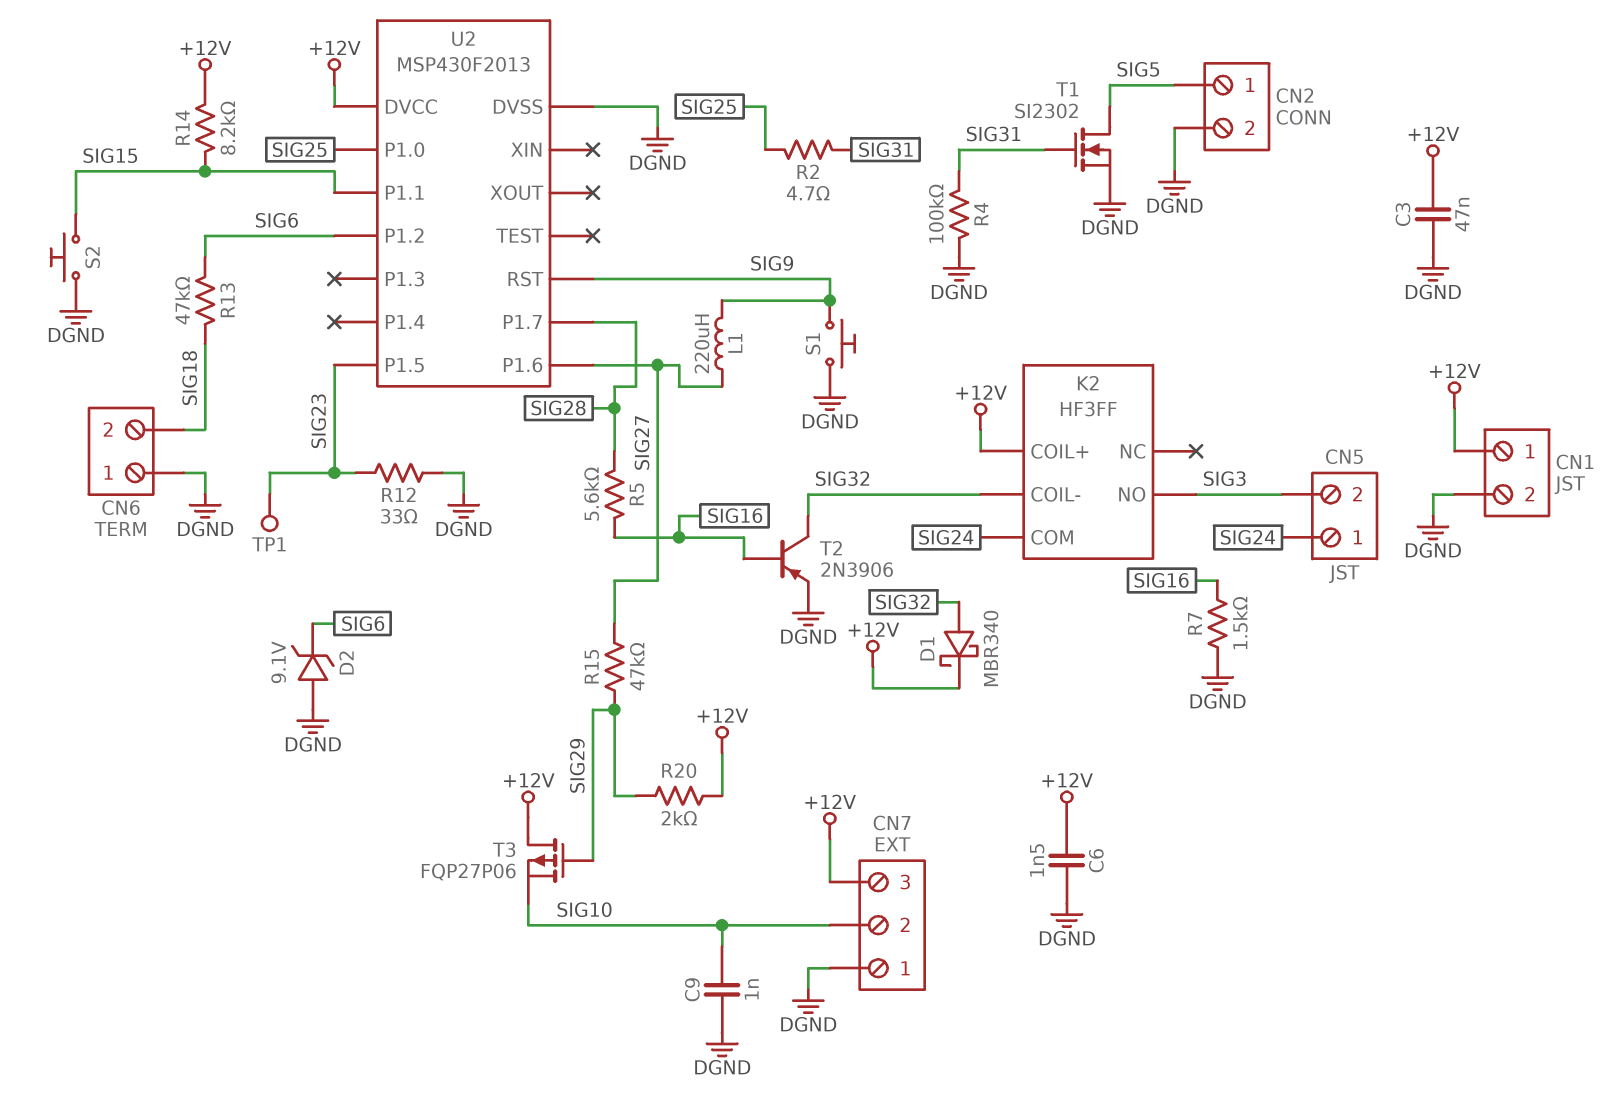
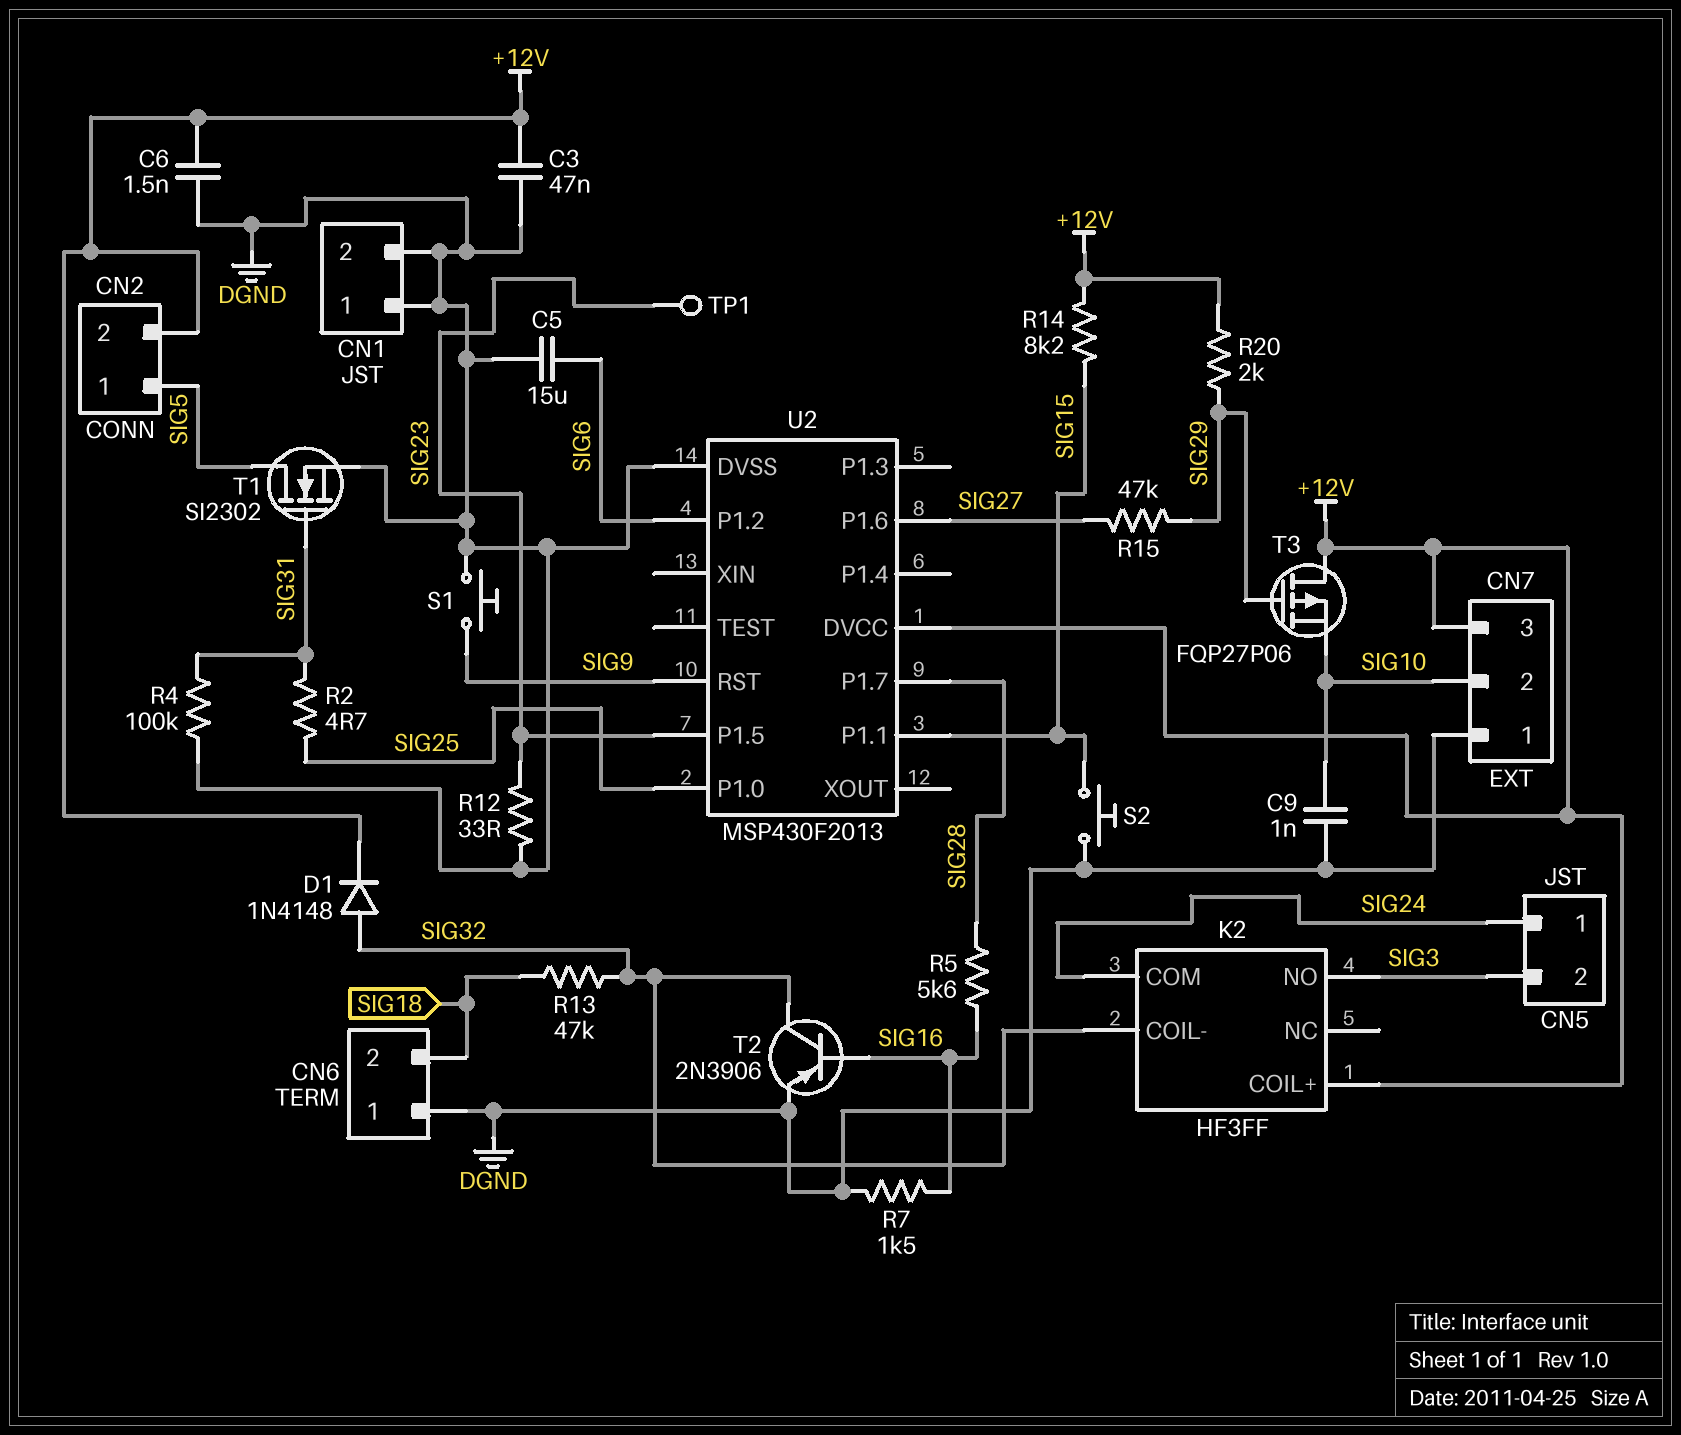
C5: none -> 15uF (DGND, SIG6)
CN1 pin 1: +12V -> DGND
CN2 pin 2: DGND -> +12V
D1: schottky MBR340 (A SIG32, K +12V) -> diode 1N4148 (A SIG32, K +12V)
D2: zener 9.1V (A DGND, K SIG6) -> none
L1: 220uH (SIG9, SIG27) -> none
R13: 47k (SIG6, SIG18) -> 47k (SIG18, SIG32)

